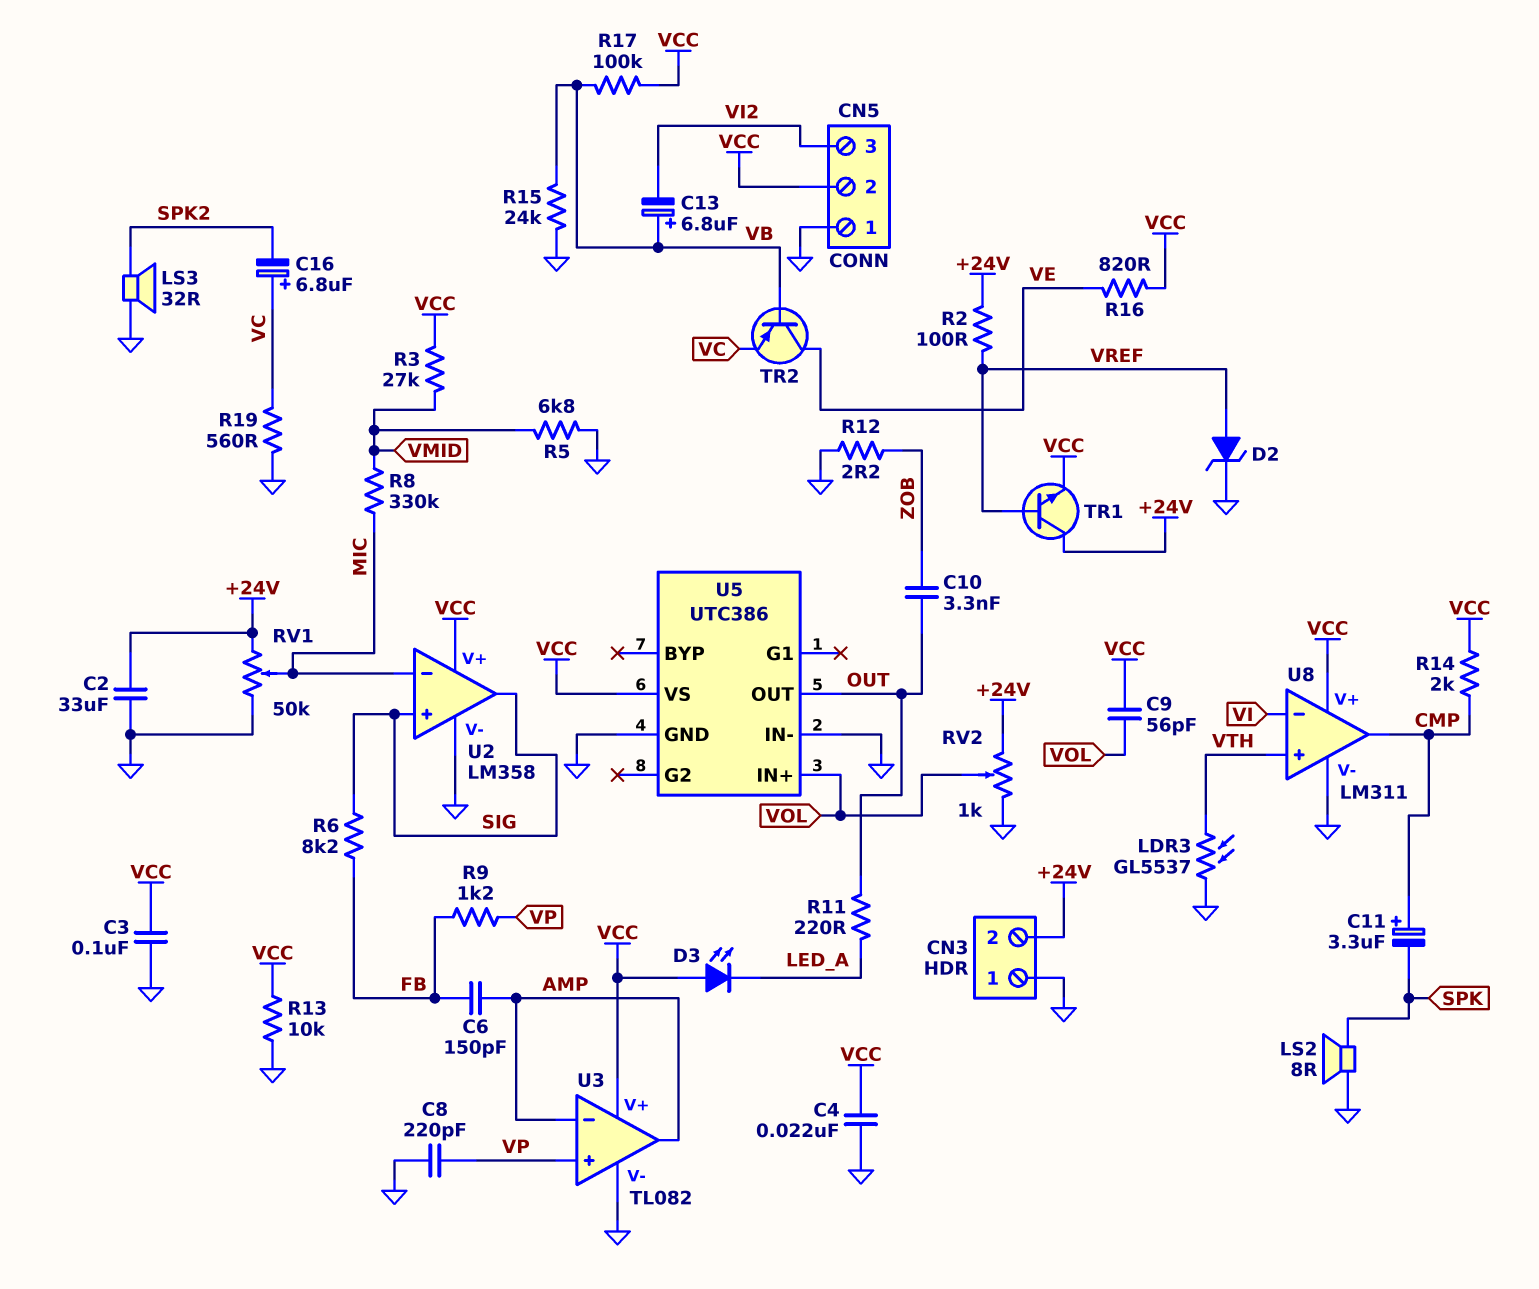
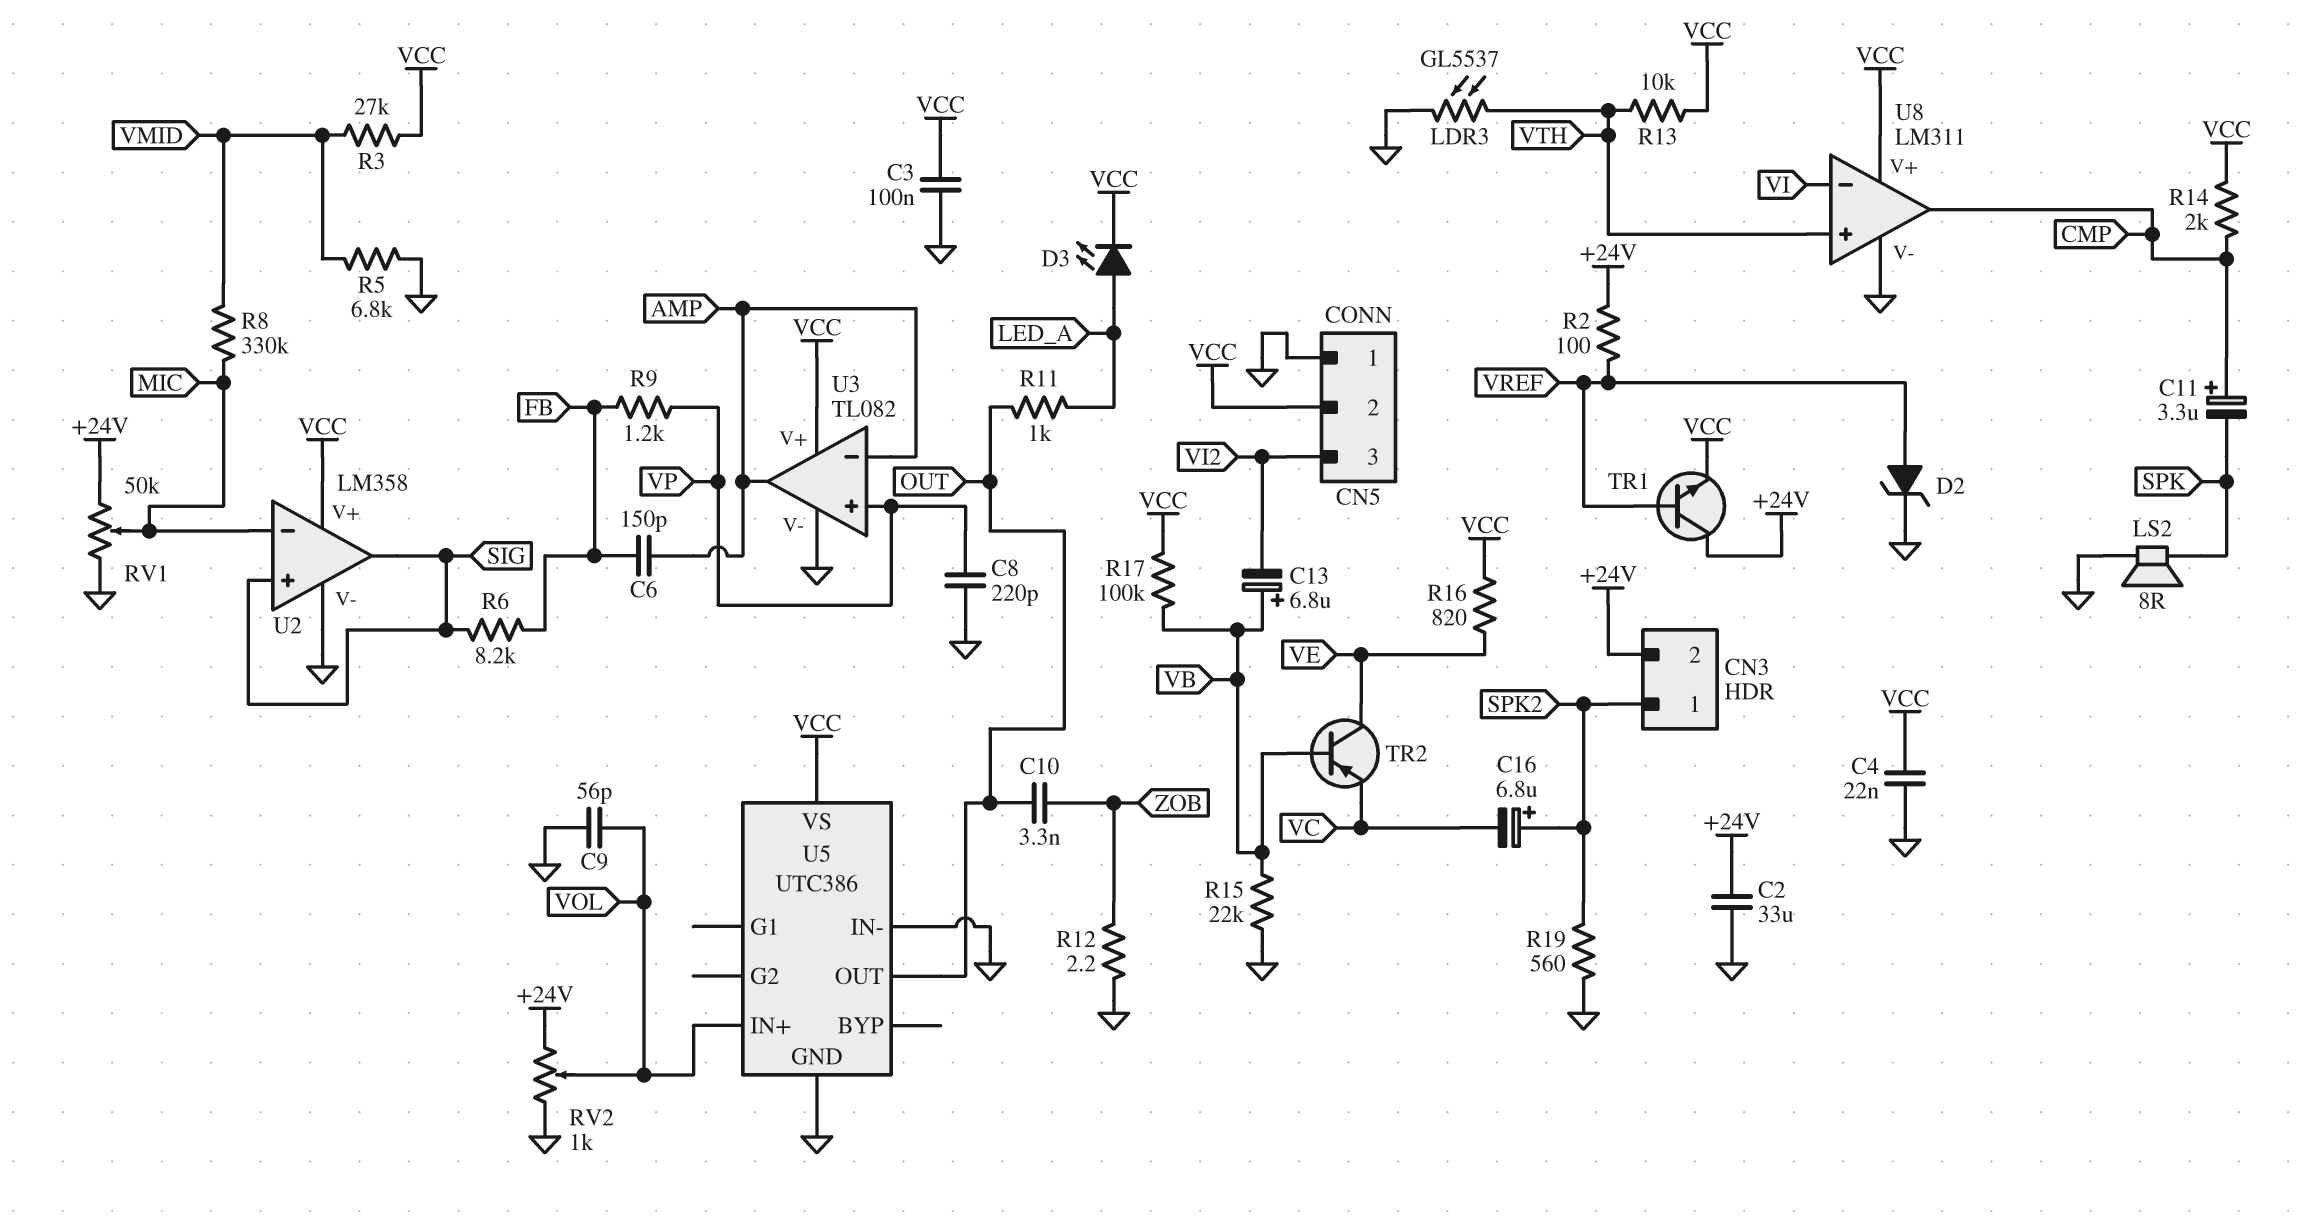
C9: 56pF (VCC, VOL) -> 56pF (GND, VOL)
C16: 6.8uF (plus VC, minus SPK2) -> 6.8uF (plus SPK2, minus VC)
CN3 pin 1: GND -> SPK2
D3: LED (A VCC, K LED_A) -> LED (A LED_A, K VCC)
LS3: speaker 32R (GND, SPK2) -> none
R11: 220 (LED_A, OUT) -> 1k (LED_A, OUT)
R13: 10k (GND, VCC) -> 10k (VCC, VTH)
R15: 24k (GND, VB) -> 22k (GND, VB)
R19: 560 (GND, VC) -> 560 (GND, SPK2)

